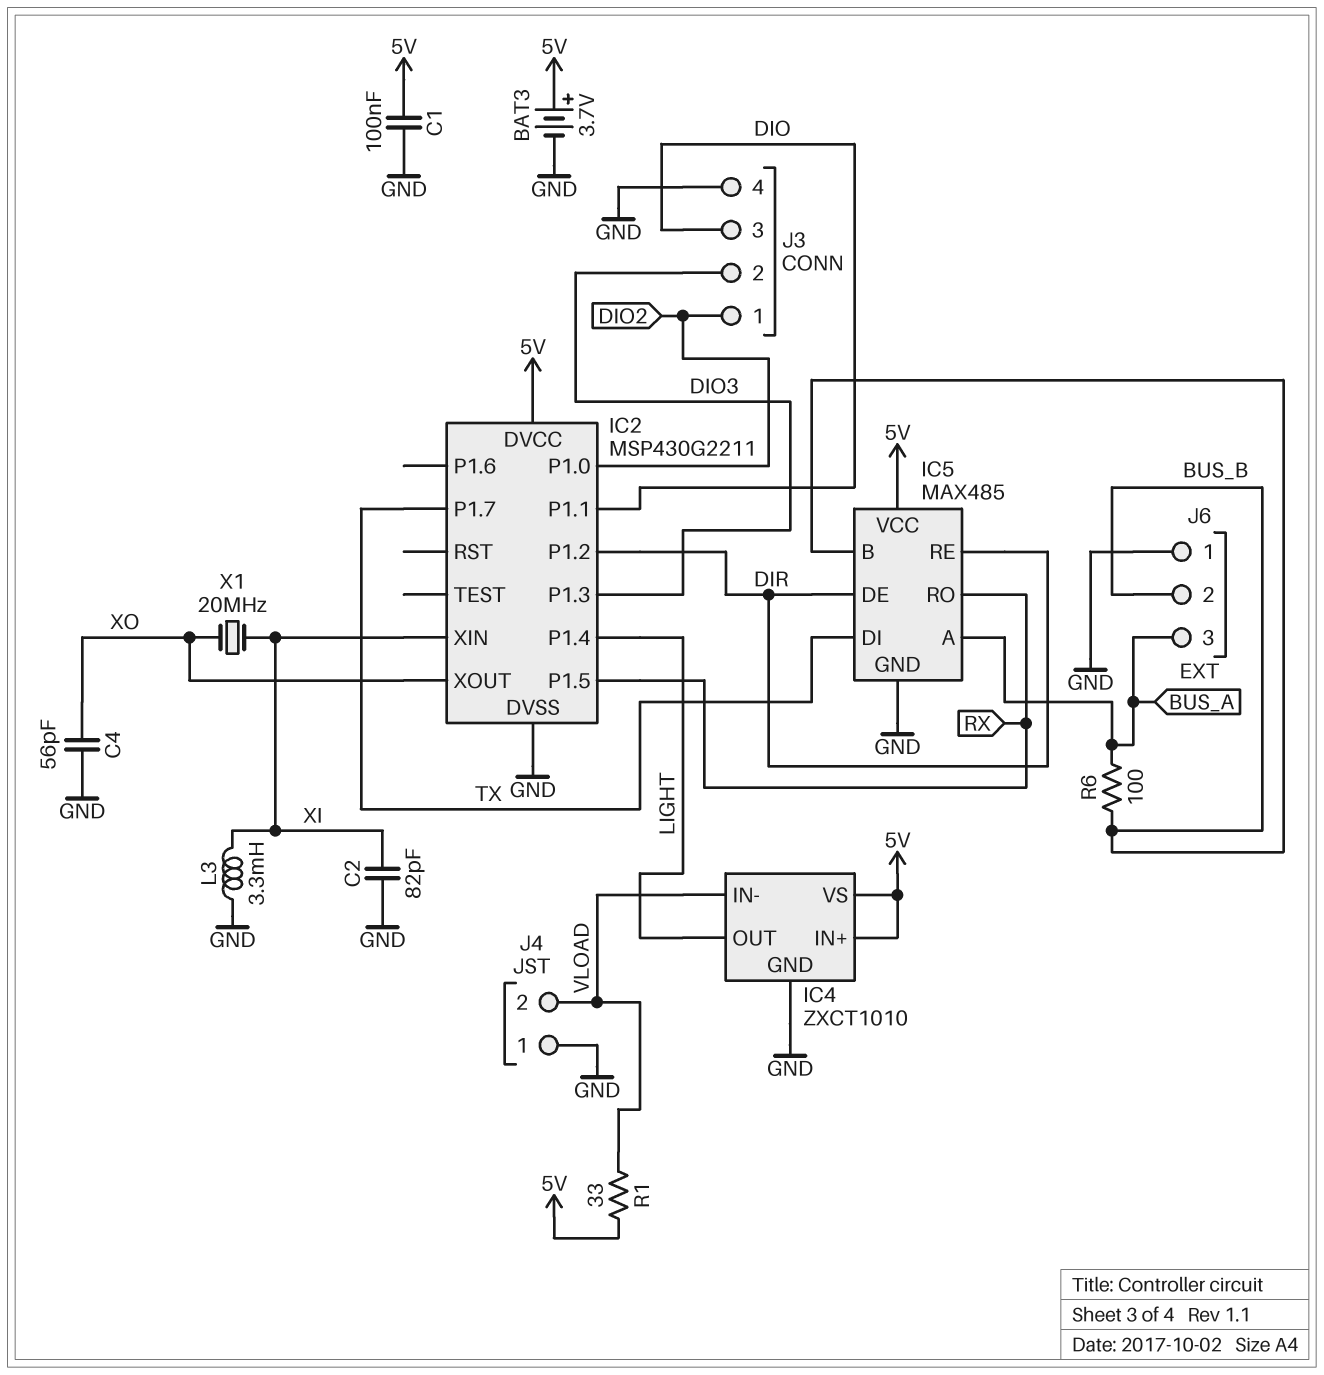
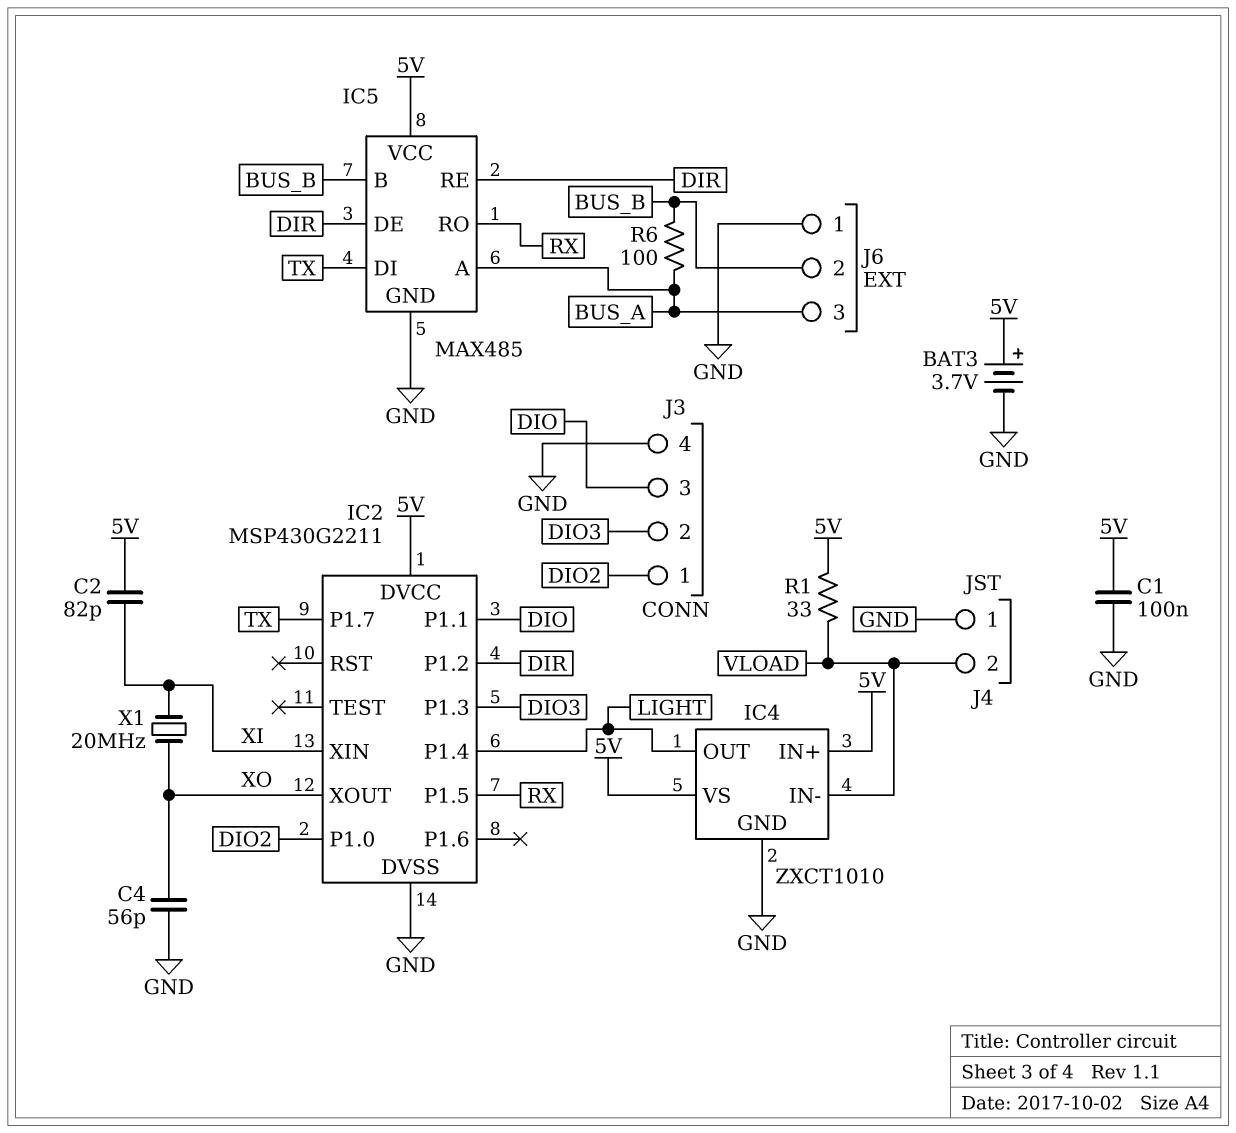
C2: 82pF (GND, XI) -> 82pF (5V, XI)
L3: 3.3mH (GND, XI) -> none

